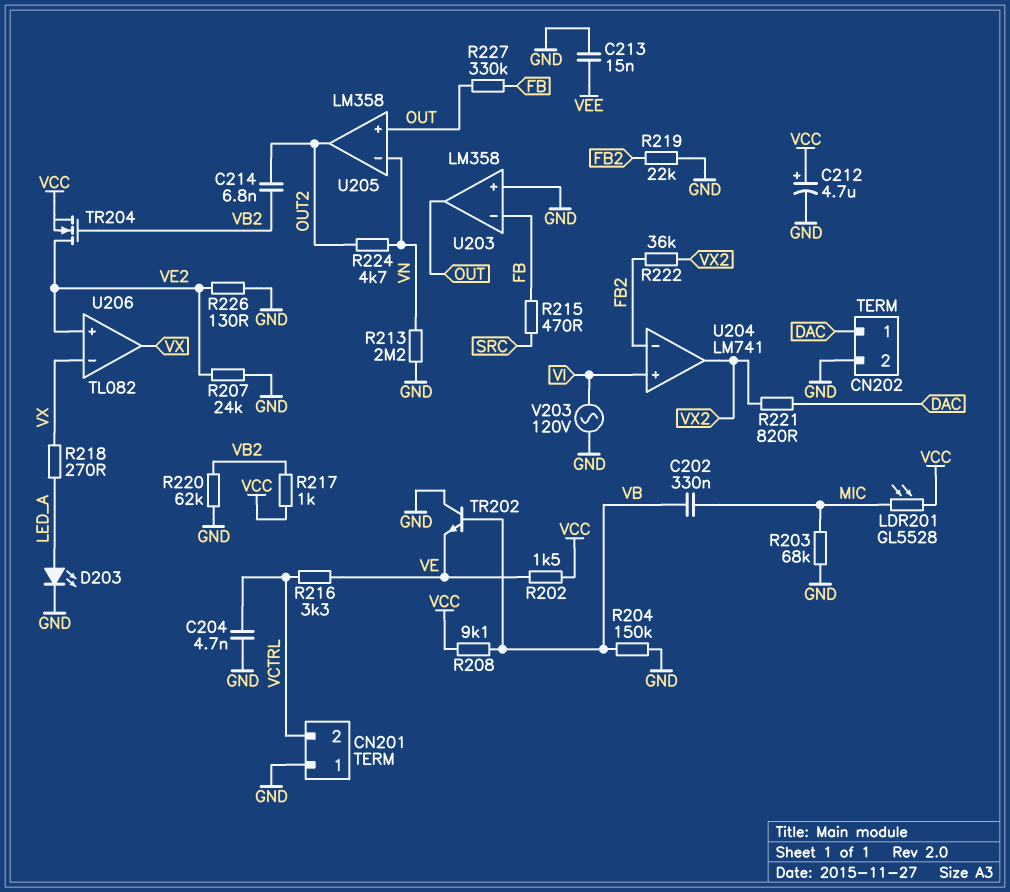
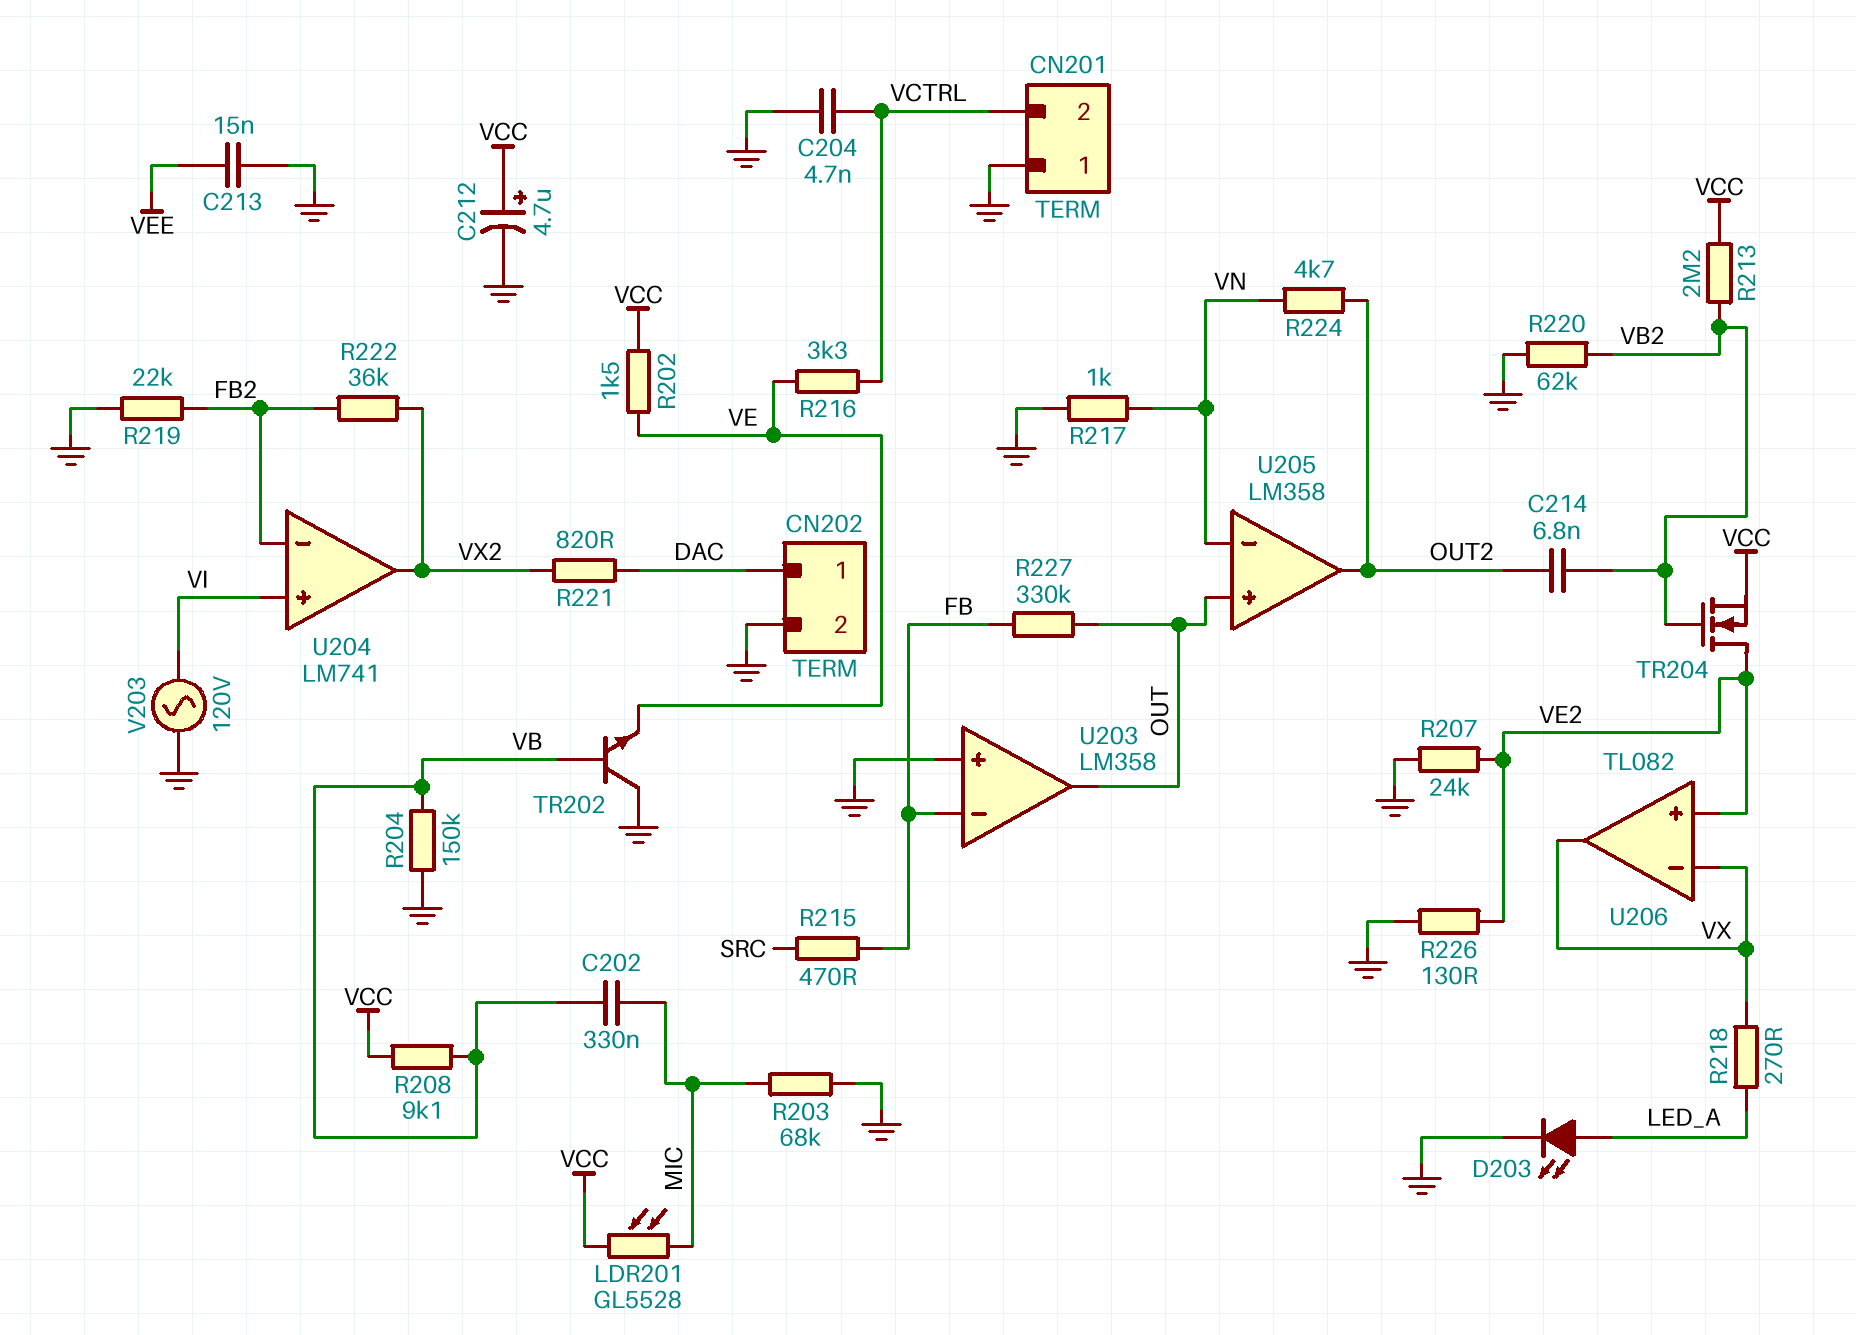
R213: 2.2M (GND, VN) -> 2.2M (VB2, VCC)
R217: 1k (VB2, VCC) -> 1k (GND, VN)

